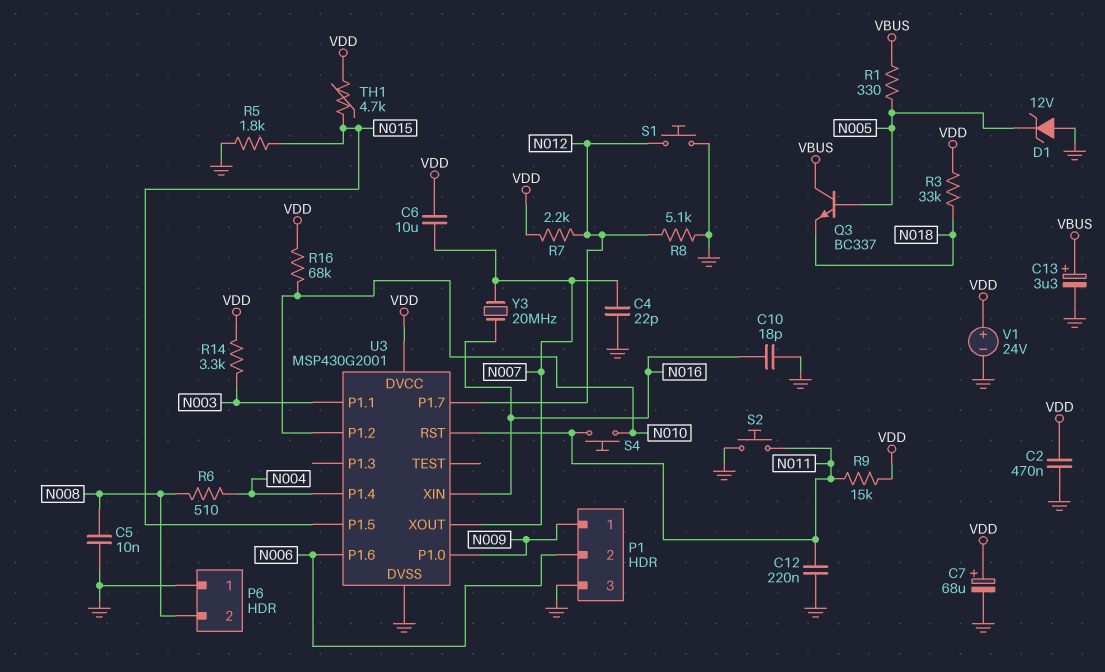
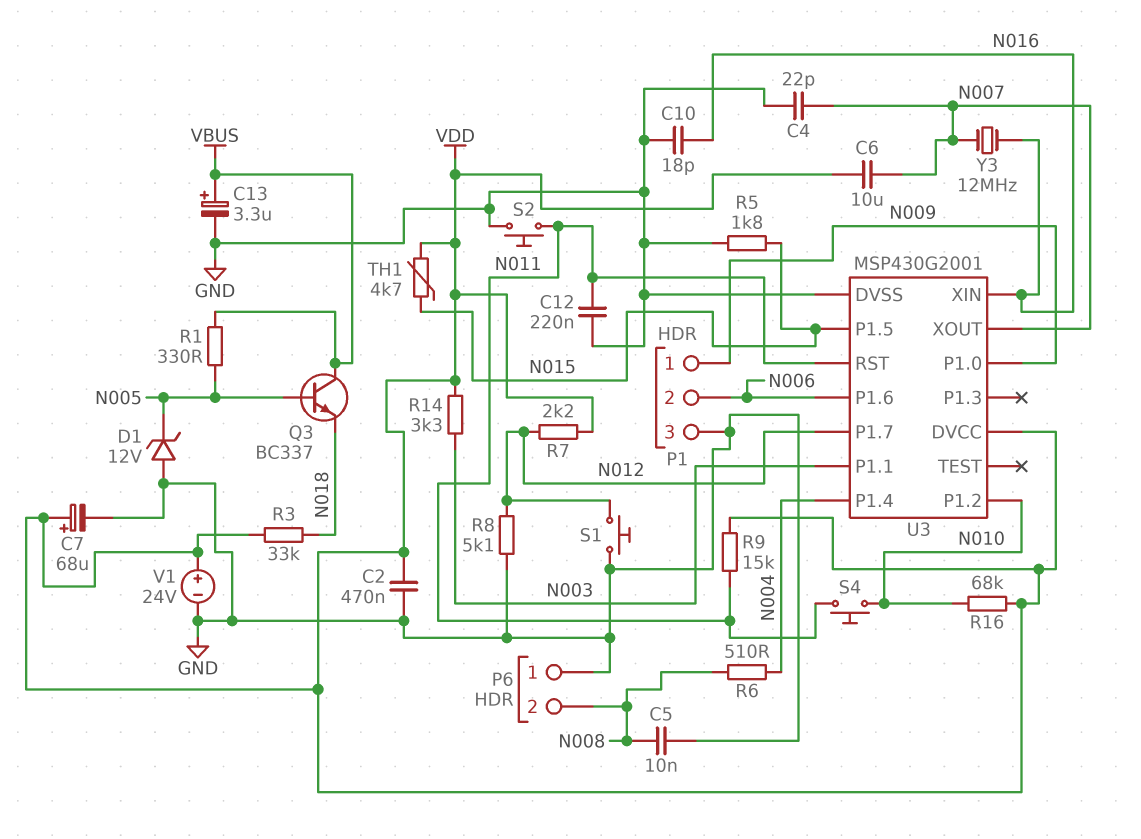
Y3: 20MHz (N007, N016) -> 12MHz (N007, N016)

